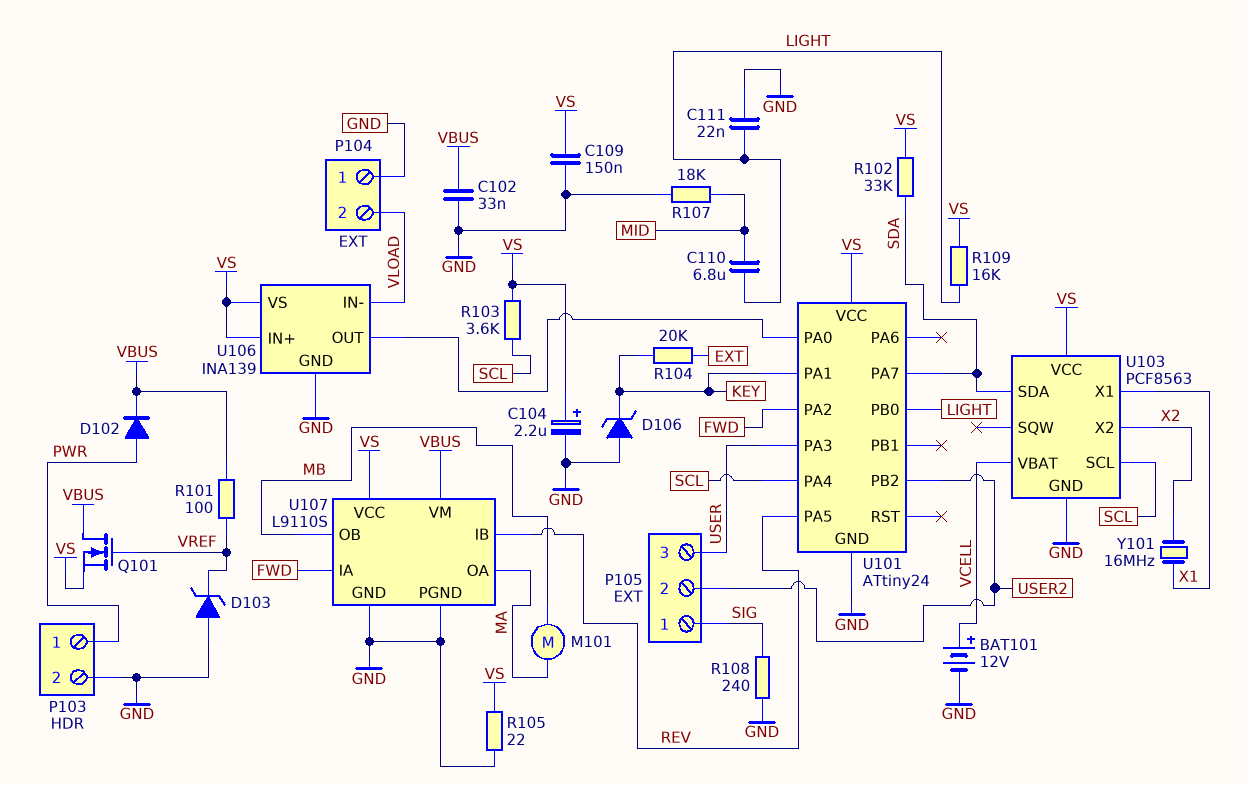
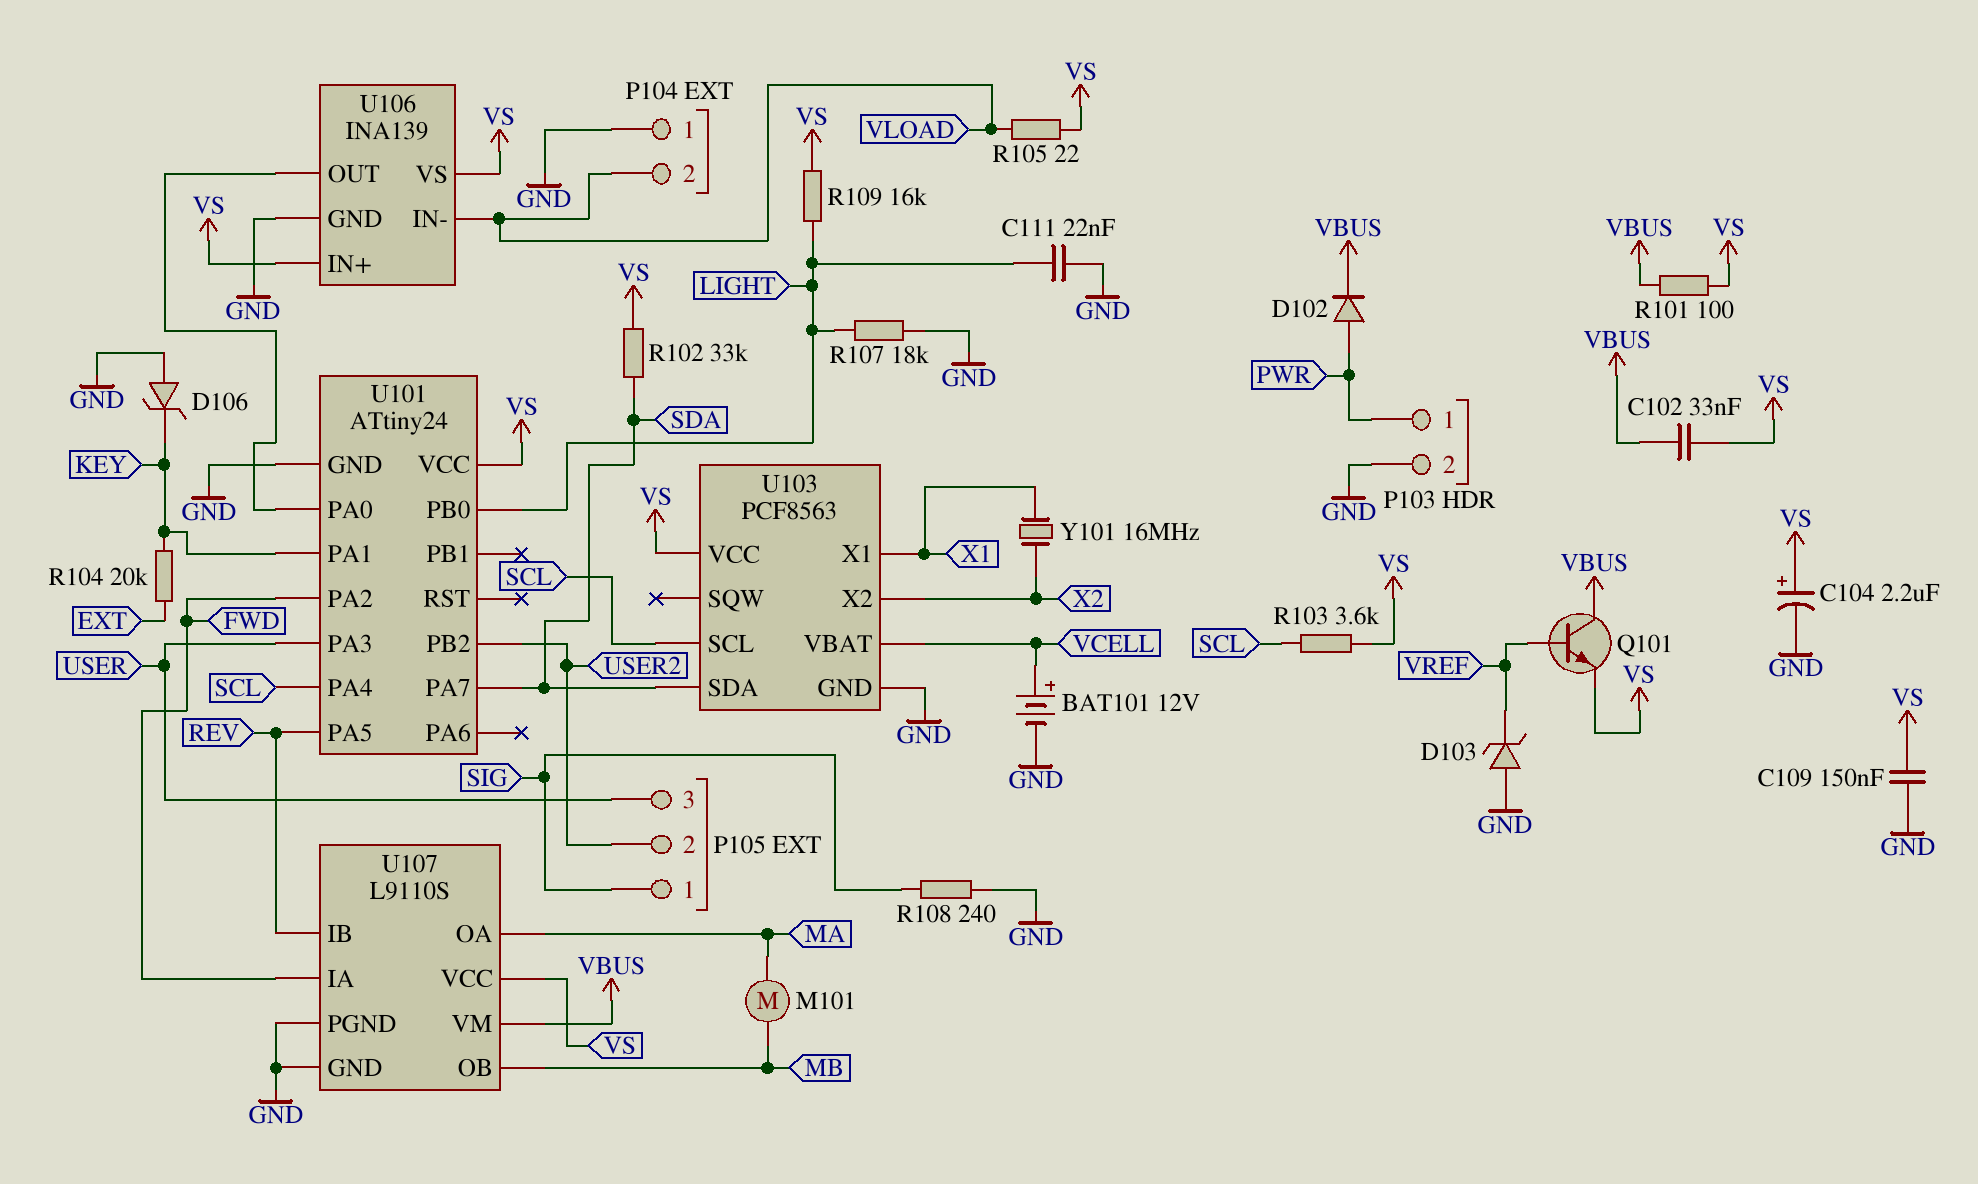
C102: 33nF (GND, VBUS) -> 33nF (VBUS, VS)
C110: 6.8uF (LIGHT, MID) -> none
Q101: NMOS (G VREF, D VBUS, S VS) -> NPN (B VREF, C VBUS, E VS)
R101: 100 (VBUS, VREF) -> 100 (VBUS, VS)
R105: 22 (GND, VS) -> 22 (VLOAD, VS)
R107: 18k (GND, MID) -> 18k (GND, LIGHT)

